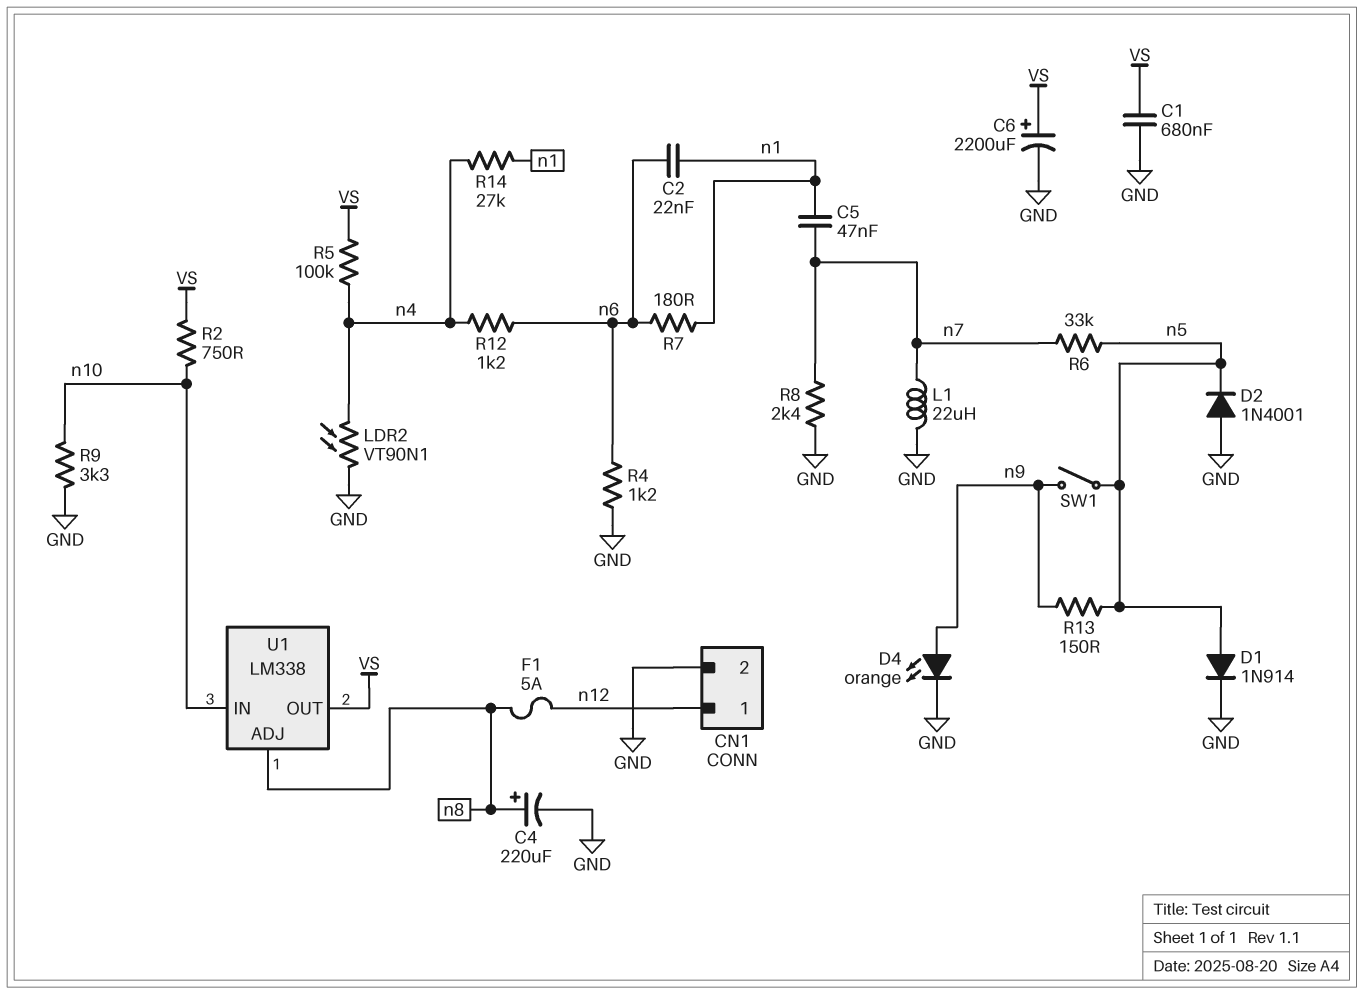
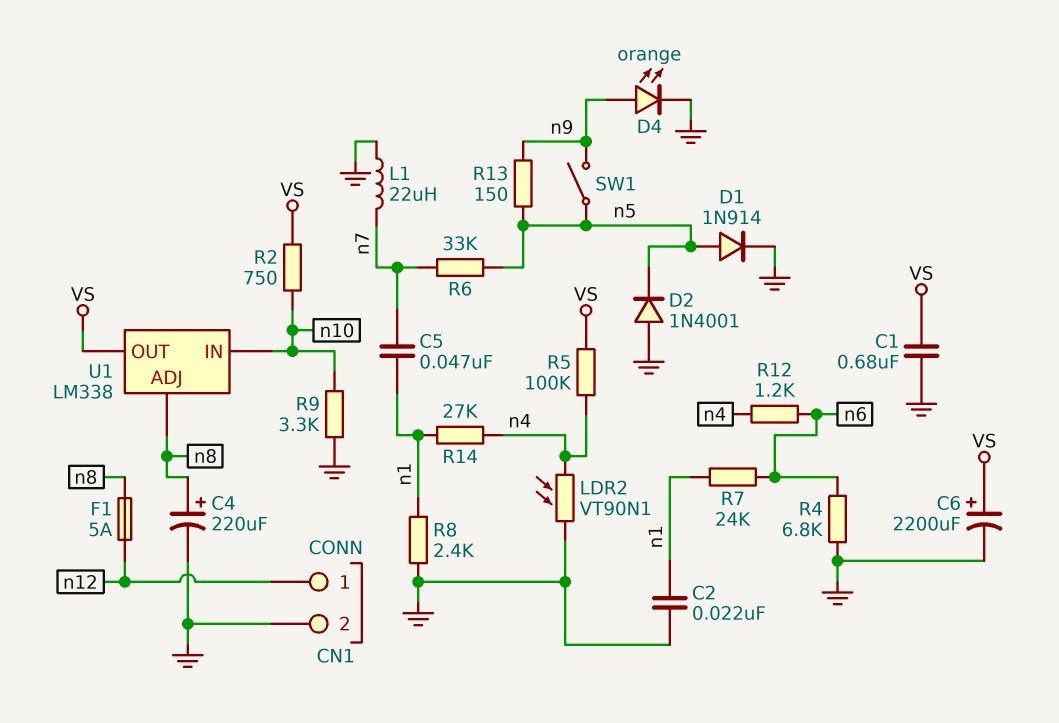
C2: 22nF (n1, n6) -> 22nF (GND, n1)
R4: 1.2k (GND, n6) -> 6.8k (GND, n6)
R7: 180 (n1, n6) -> 24k (n1, n6)
R8: 2.4k (GND, n7) -> 2.4k (GND, n1)

